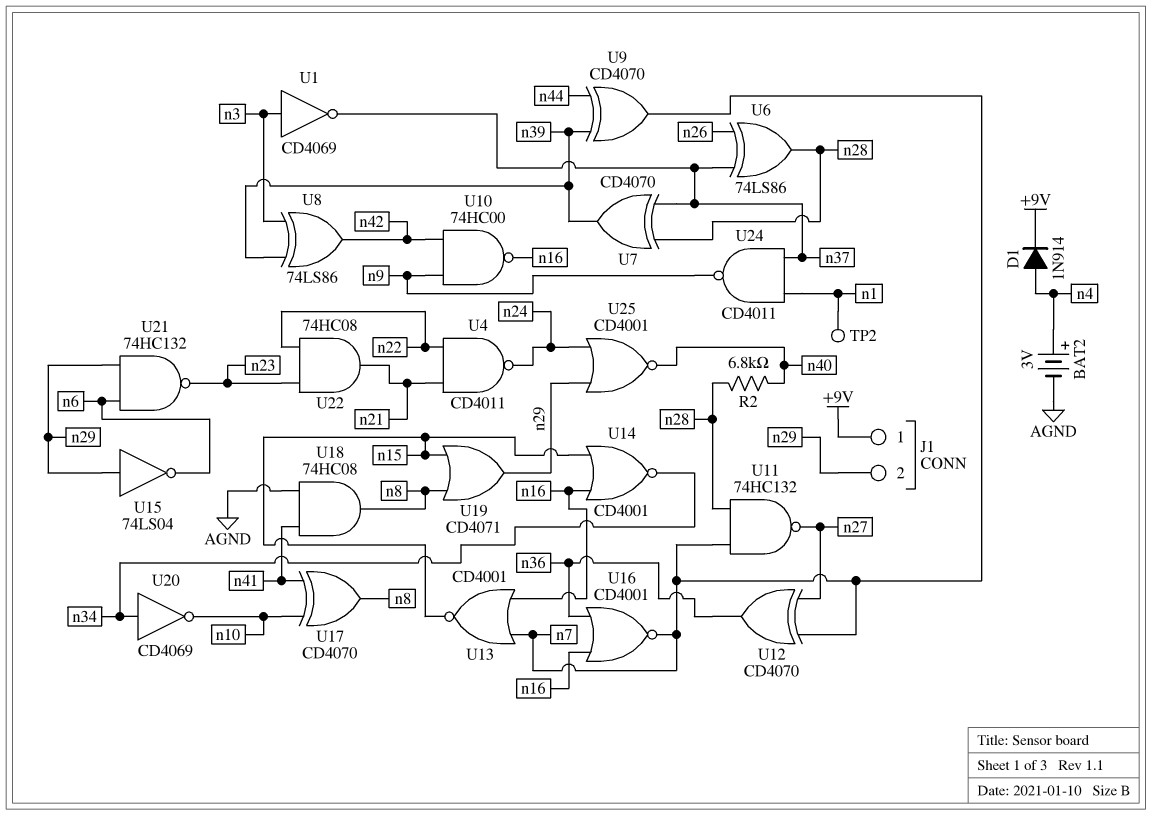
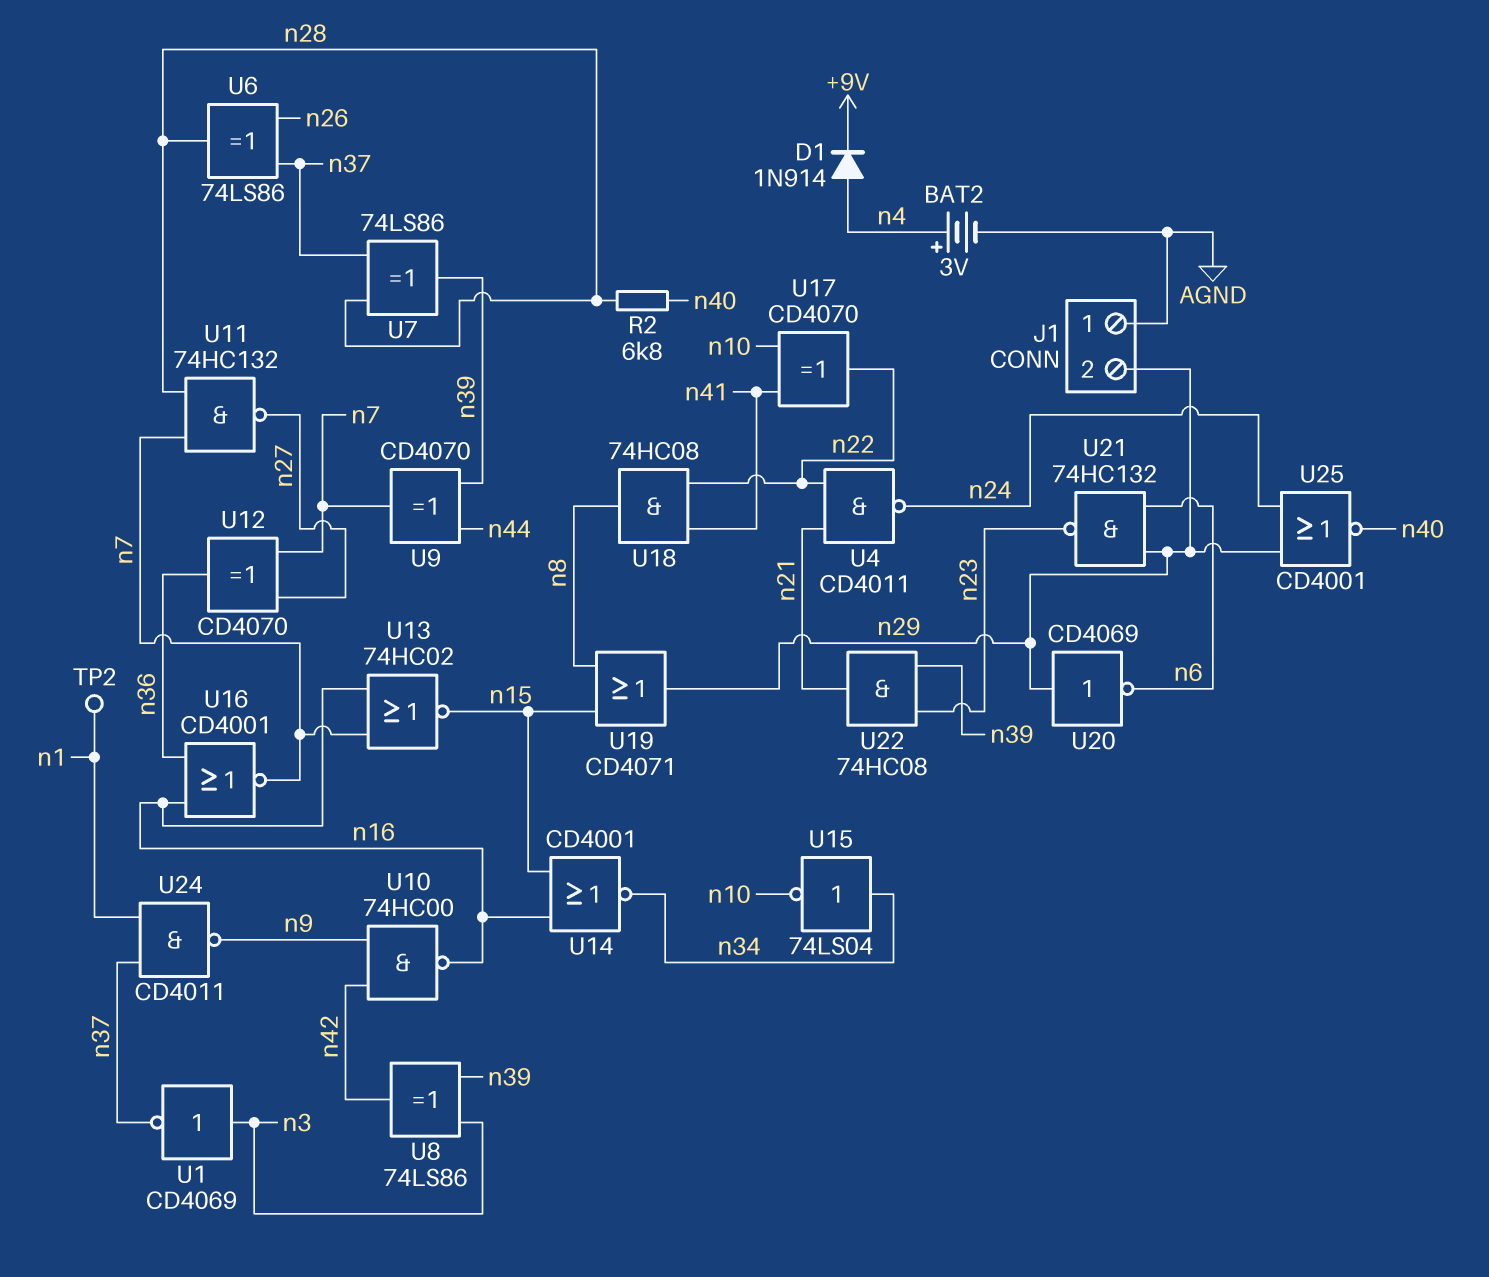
J1 pin 1: +9V -> AGND
U7: XOR CD4070 (in n28, in n37, out n39) -> XOR 74LS86 (in n28, in n37, out n39)
U13: NOR CD4001 (in n7, in n16, out n15) -> NOR 74HC02 (in n7, in n16, out n15)
U15: NOT 74LS04 (in n29, out n6) -> NOT 74LS04 (in n34, out n10)
U17: XOR CD4070 (in n10, in n41, out n8) -> XOR CD4070 (in n10, in n41, out n22)
U18: AND 74HC08 (in AGND, in n41, out n8) -> AND 74HC08 (in n22, in n41, out n8)
U20: NOT CD4069 (in n34, out n10) -> NOT CD4069 (in n29, out n6)
U22: AND 74HC08 (in n22, in n23, out n21) -> AND 74HC08 (in n23, in n39, out n21)

